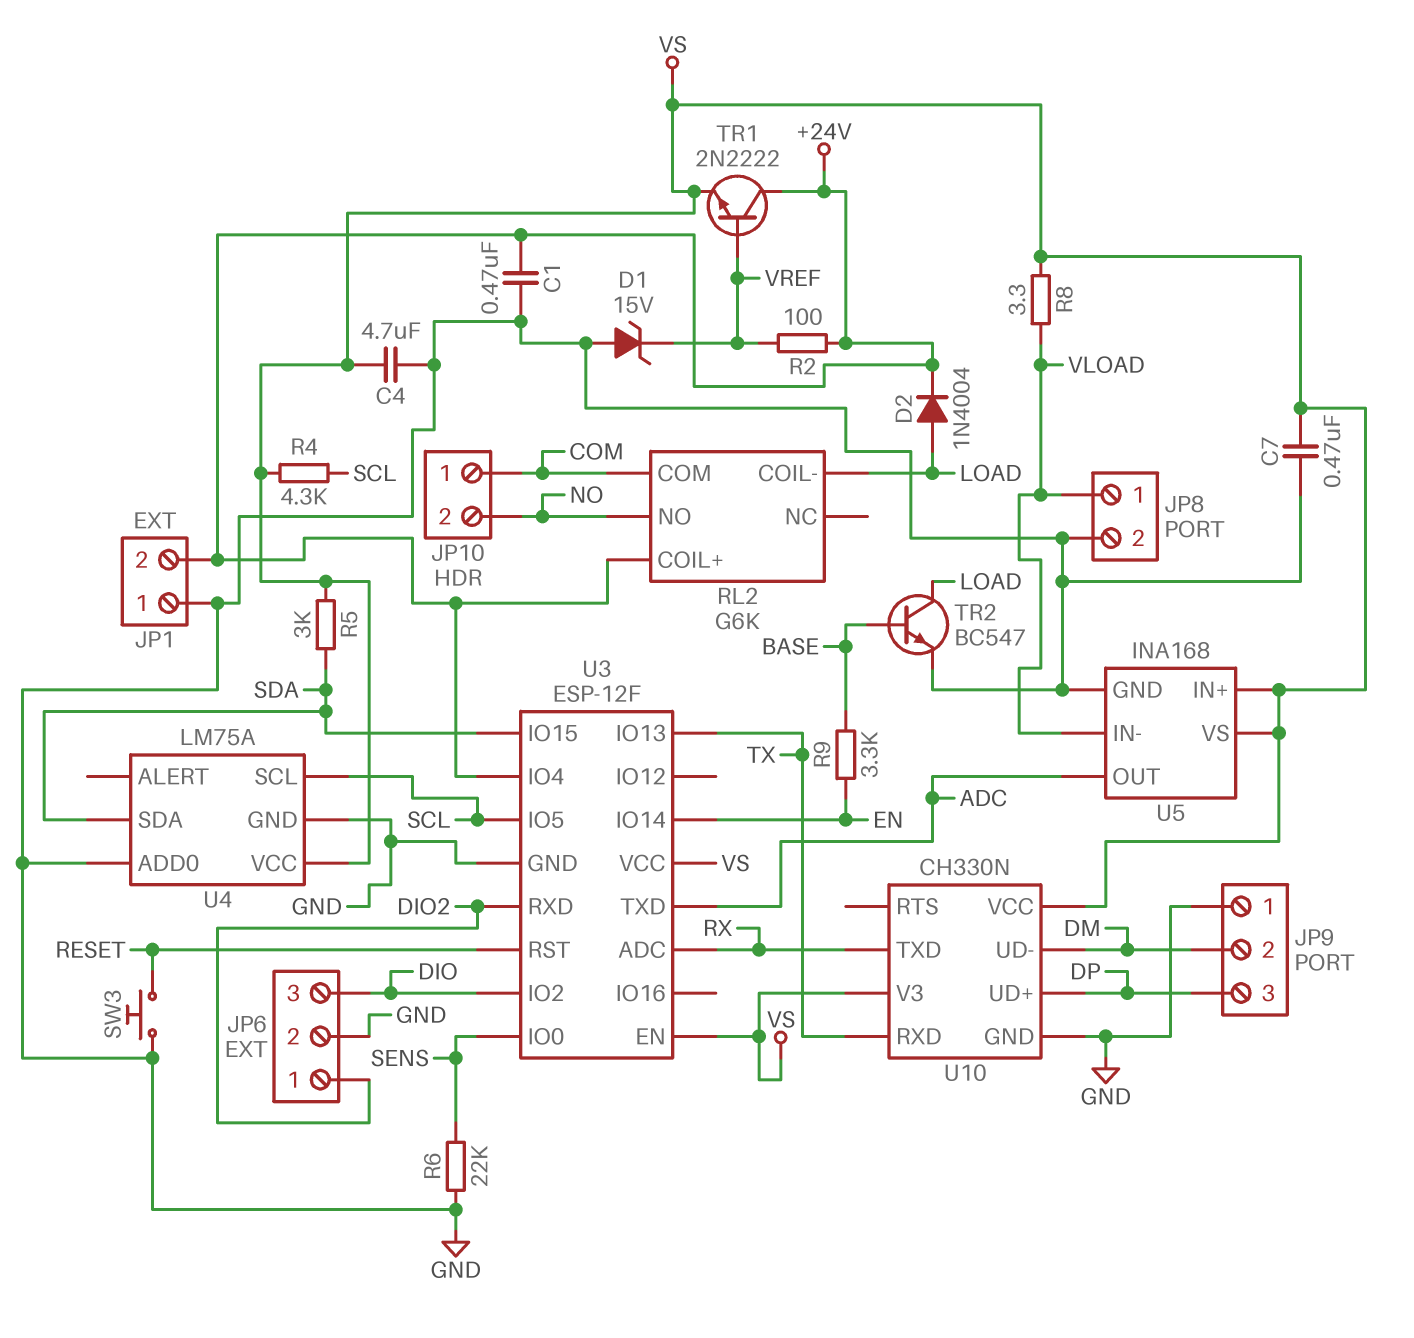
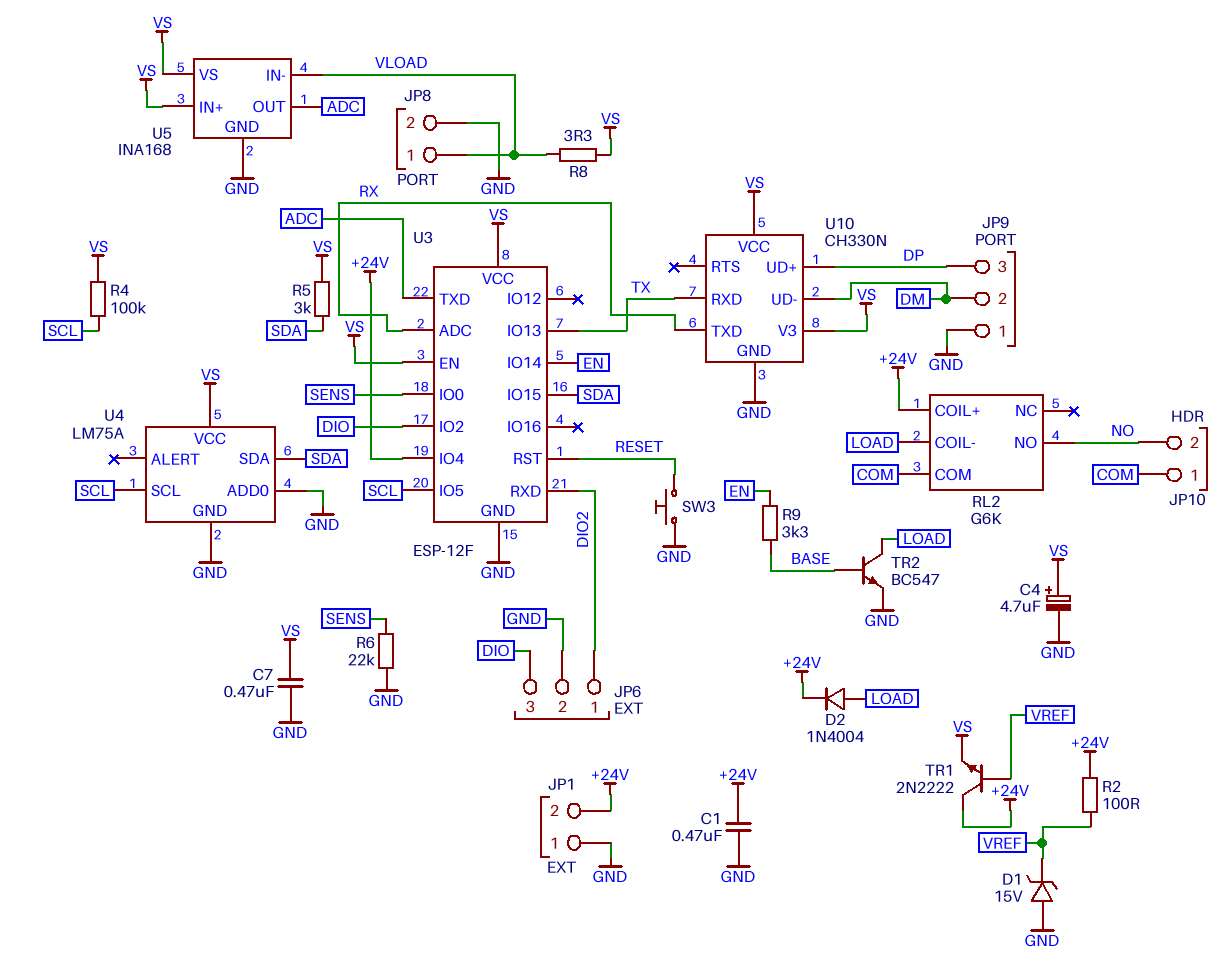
C4: 4.7uF (GND, VS) -> 4.7uF (plus VS, minus GND)
R4: 4.3k (SCL, VS) -> 100k (SCL, VS)

